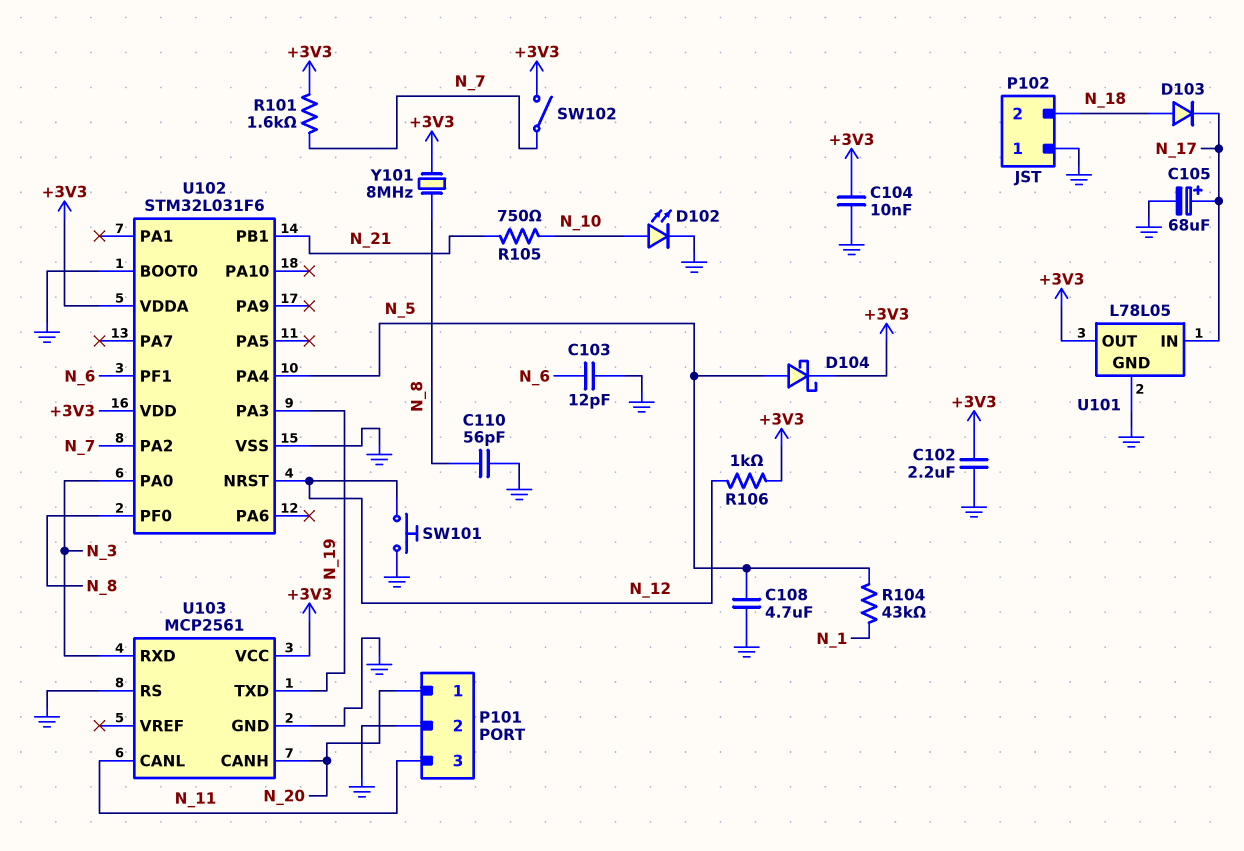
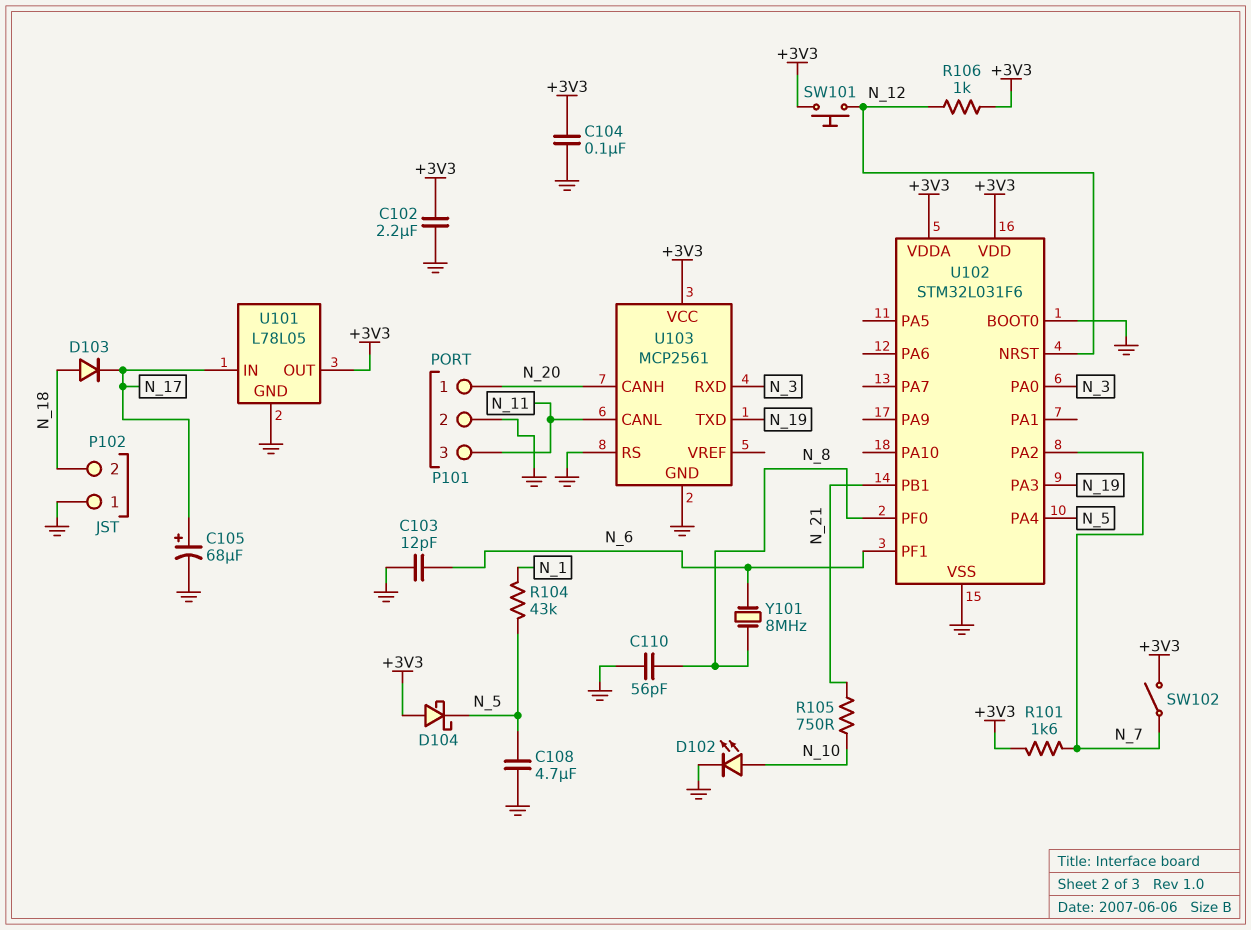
C104: 10nF (+3V3, GND) -> 100nF (+3V3, GND)
D104: schottky (A N_5, K +3V3) -> schottky (A +3V3, K N_5)
SW101: button (GND, N_12) -> button (+3V3, N_12)
Y101: 8MHz (+3V3, N_8) -> 8MHz (N_6, N_8)

